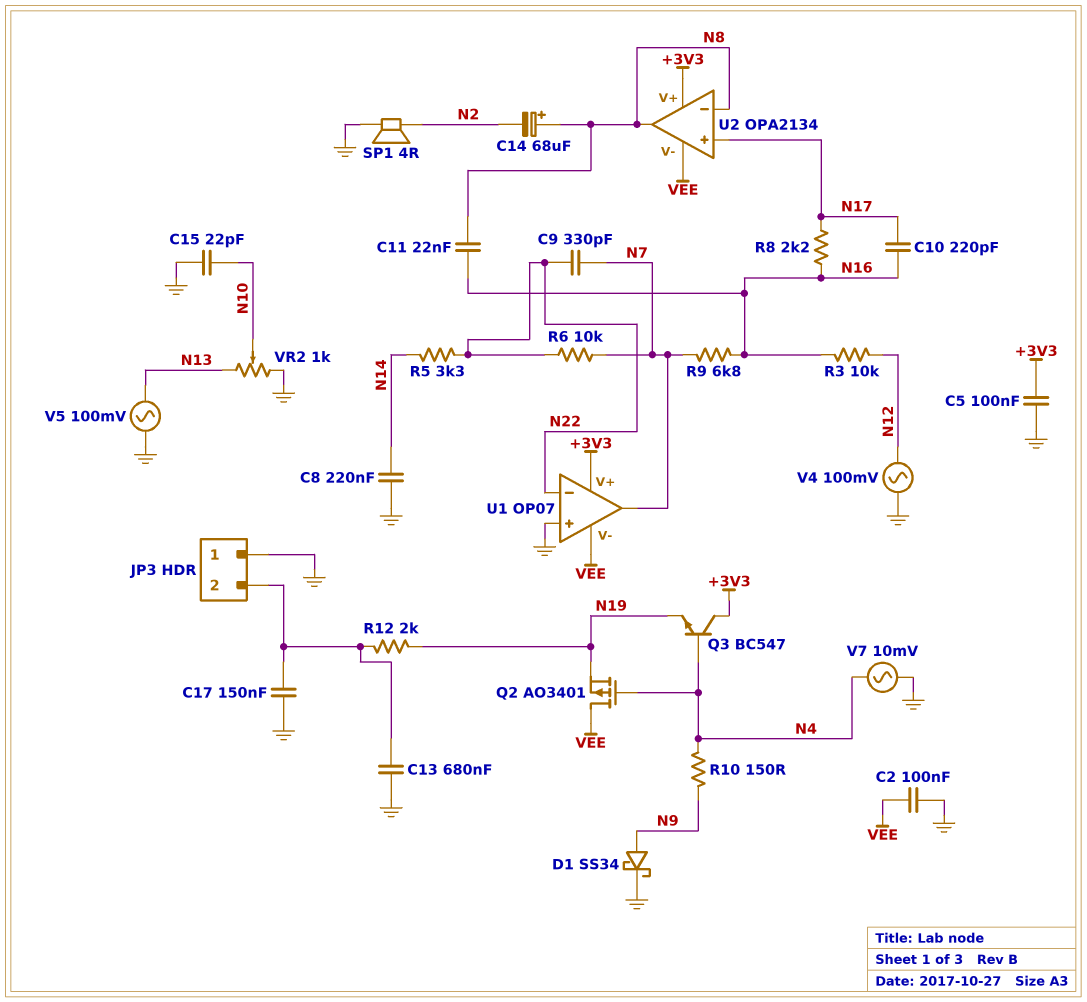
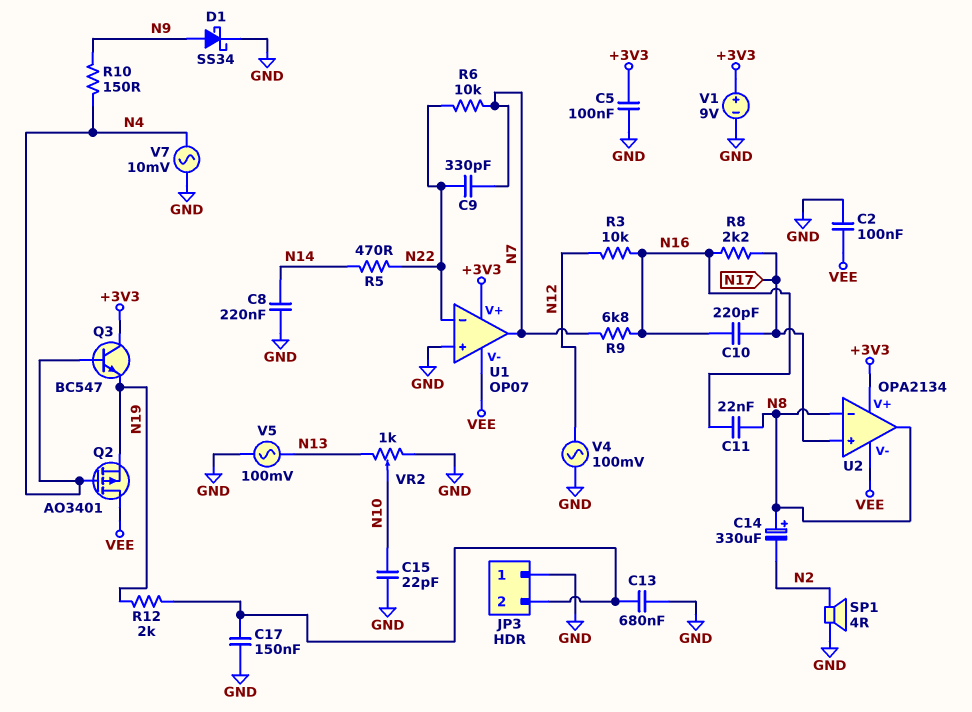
C14: 68uF (plus N8, minus N2) -> 330uF (plus N8, minus N2)
R5: 3.3k (N14, N22) -> 470 (N14, N22)
V1: none -> 9V (plus +3V3, minus GND)

